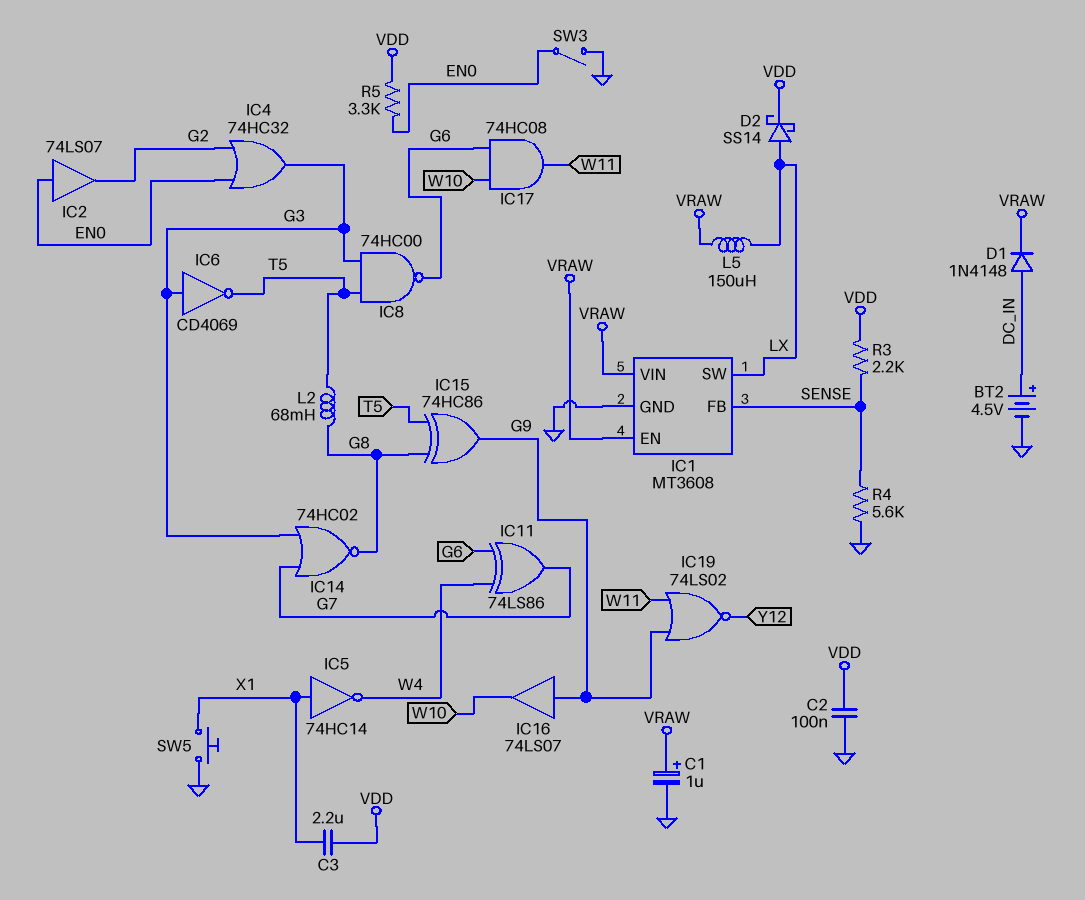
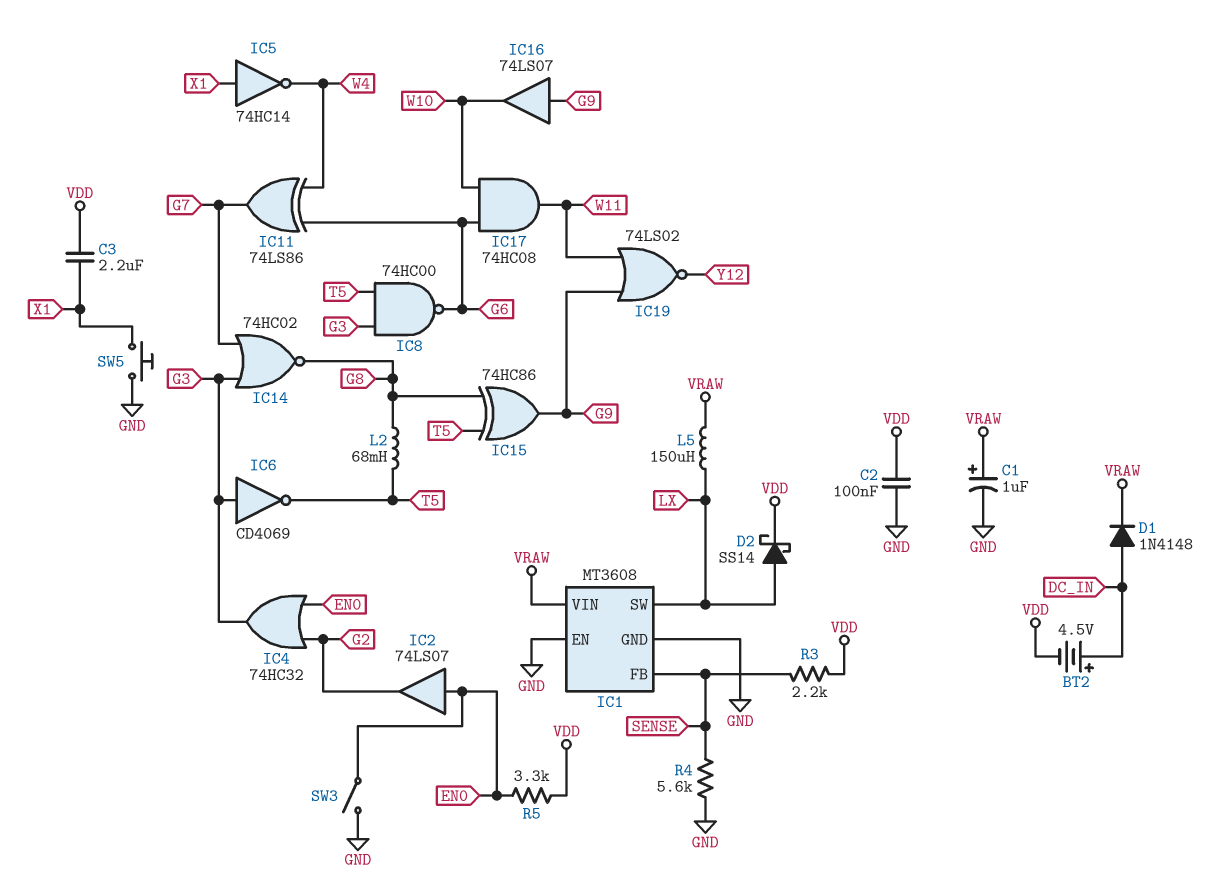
BT2: 4.5V (plus DC_IN, minus GND) -> 4.5V (plus DC_IN, minus VDD)
IC1 pin EN: VRAW -> GND

